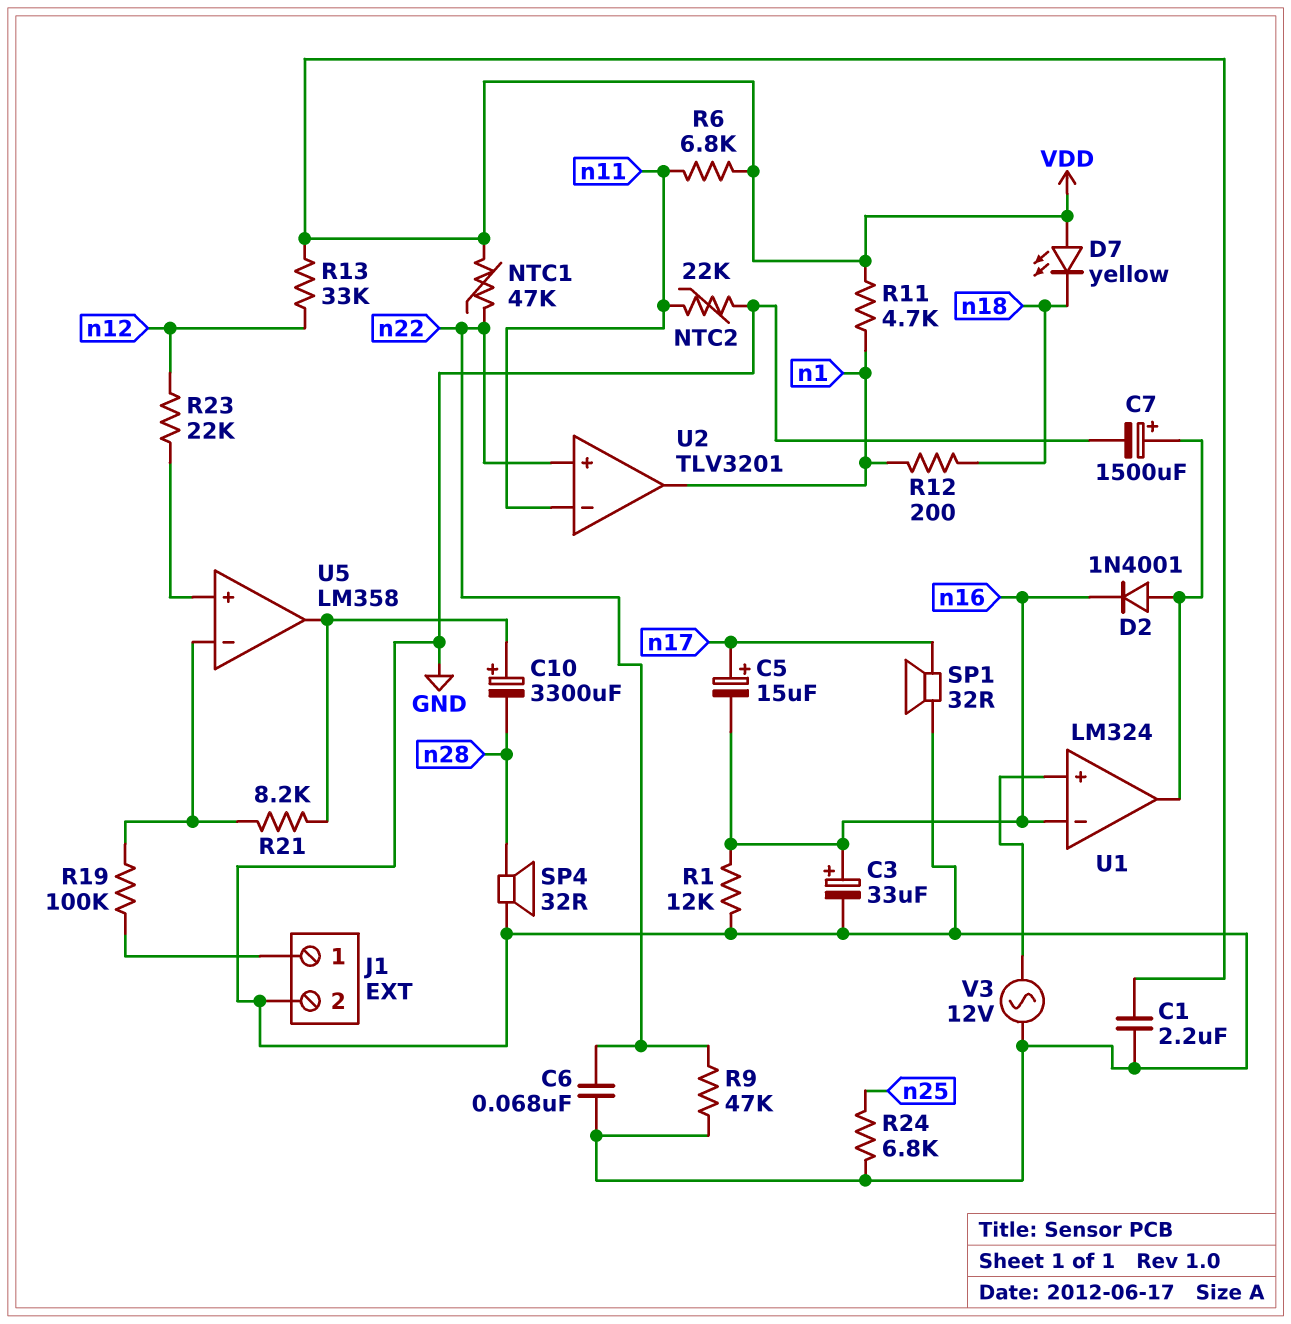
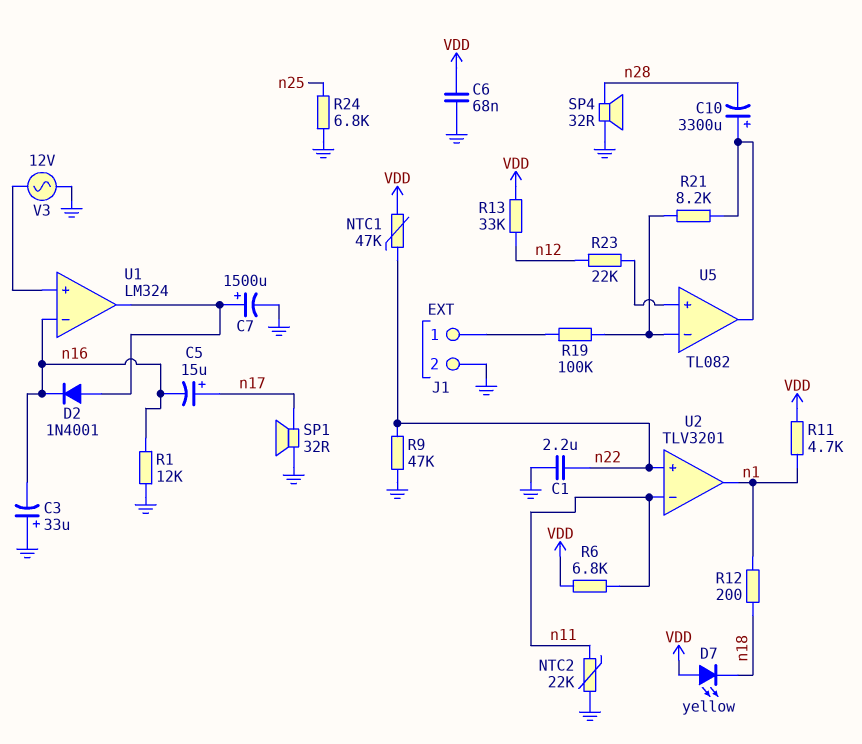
C1: 2.2uF (GND, VDD) -> 2.2uF (GND, n22)
C3: 33uF (plus n16, minus GND) -> 33uF (plus GND, minus n16)
C6: 68nF (GND, n22) -> 68nF (GND, VDD)
U5: LM358 -> TL082

